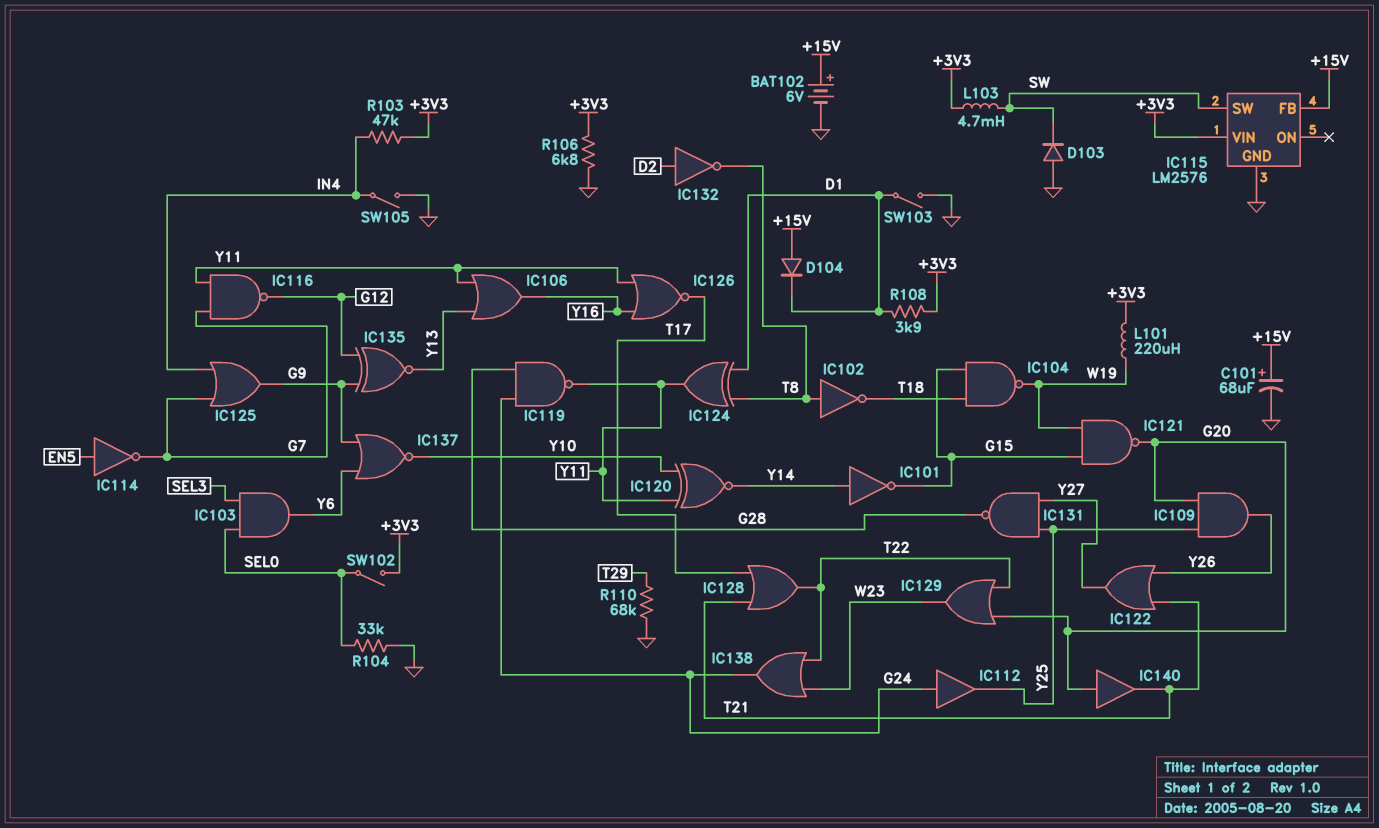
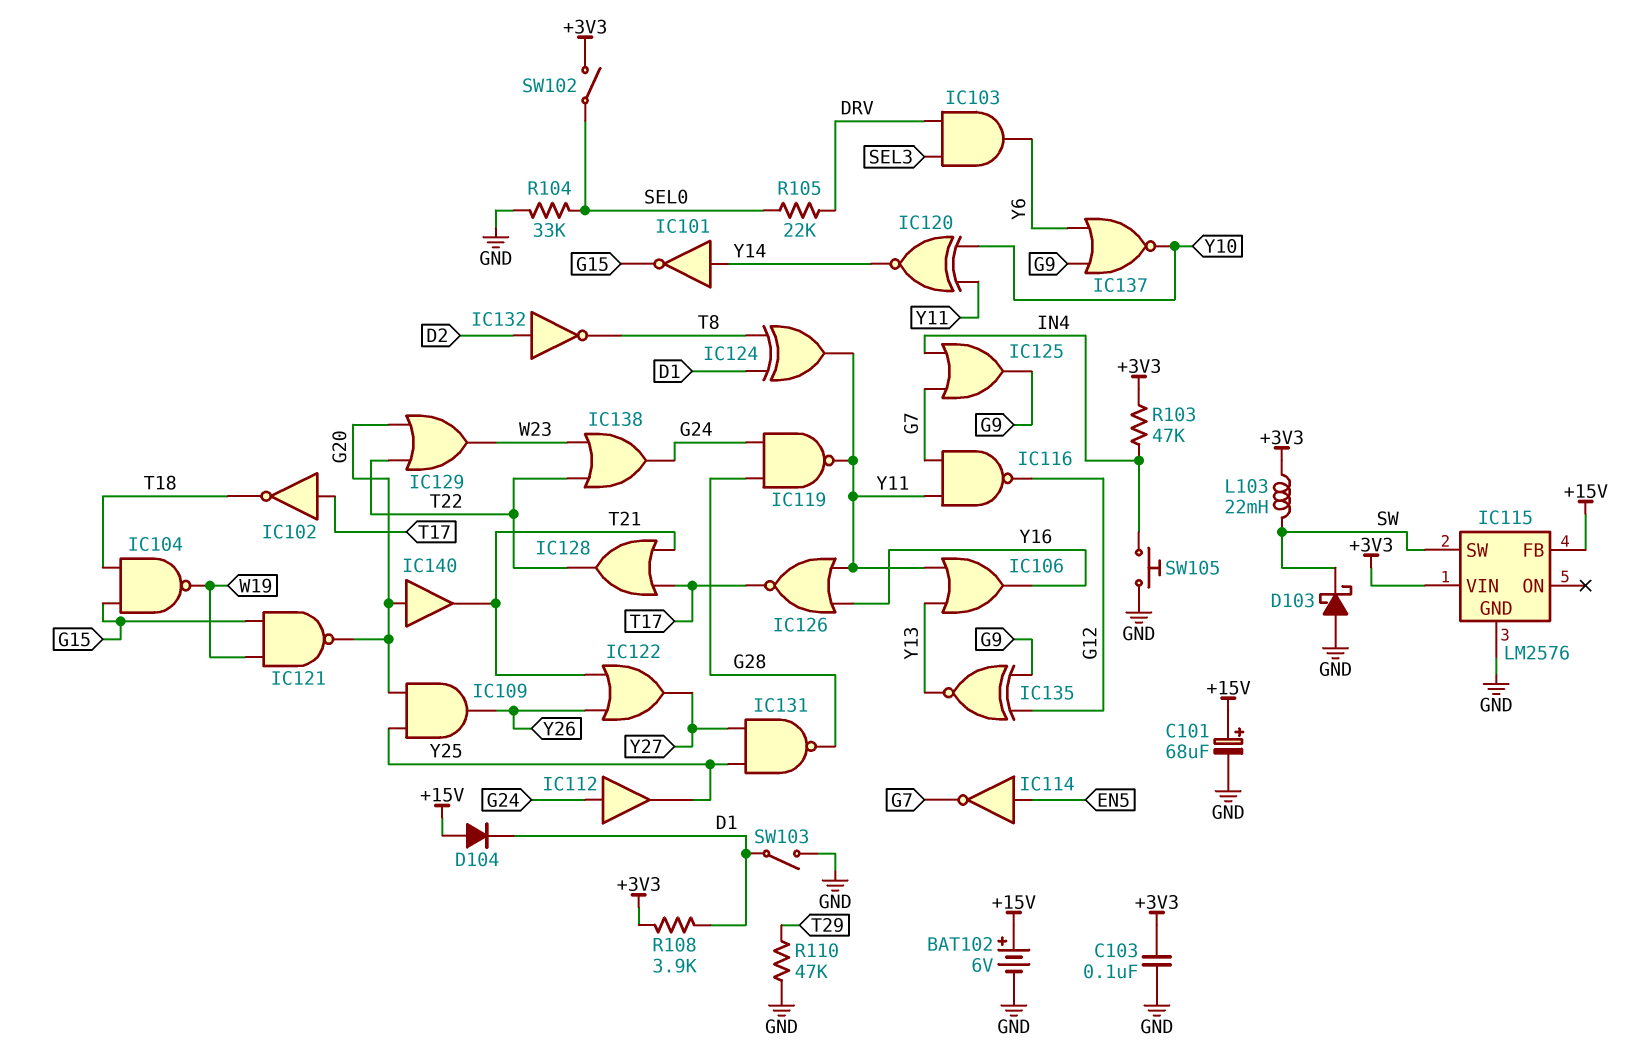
C103: none -> 100nF (+3V3, GND)
D103: diode (A GND, K SW) -> schottky (A GND, K SW)
IC102: NOT (in T8, out T18) -> NOT (in T17, out T18)
IC103: AND (in SEL0, in SEL3, out Y6) -> AND (in DRV, in SEL3, out Y6)
L101: 220uH (+3V3, W19) -> none
L103: 4.7mH (+3V3, SW) -> 22mH (+3V3, SW)
R105: none -> 22k (DRV, SEL0)
R106: 6.8k (+3V3, GND) -> none
R110: 68k (GND, T29) -> 47k (GND, T29)
SW105: switch (GND, IN4) -> button (GND, IN4)

